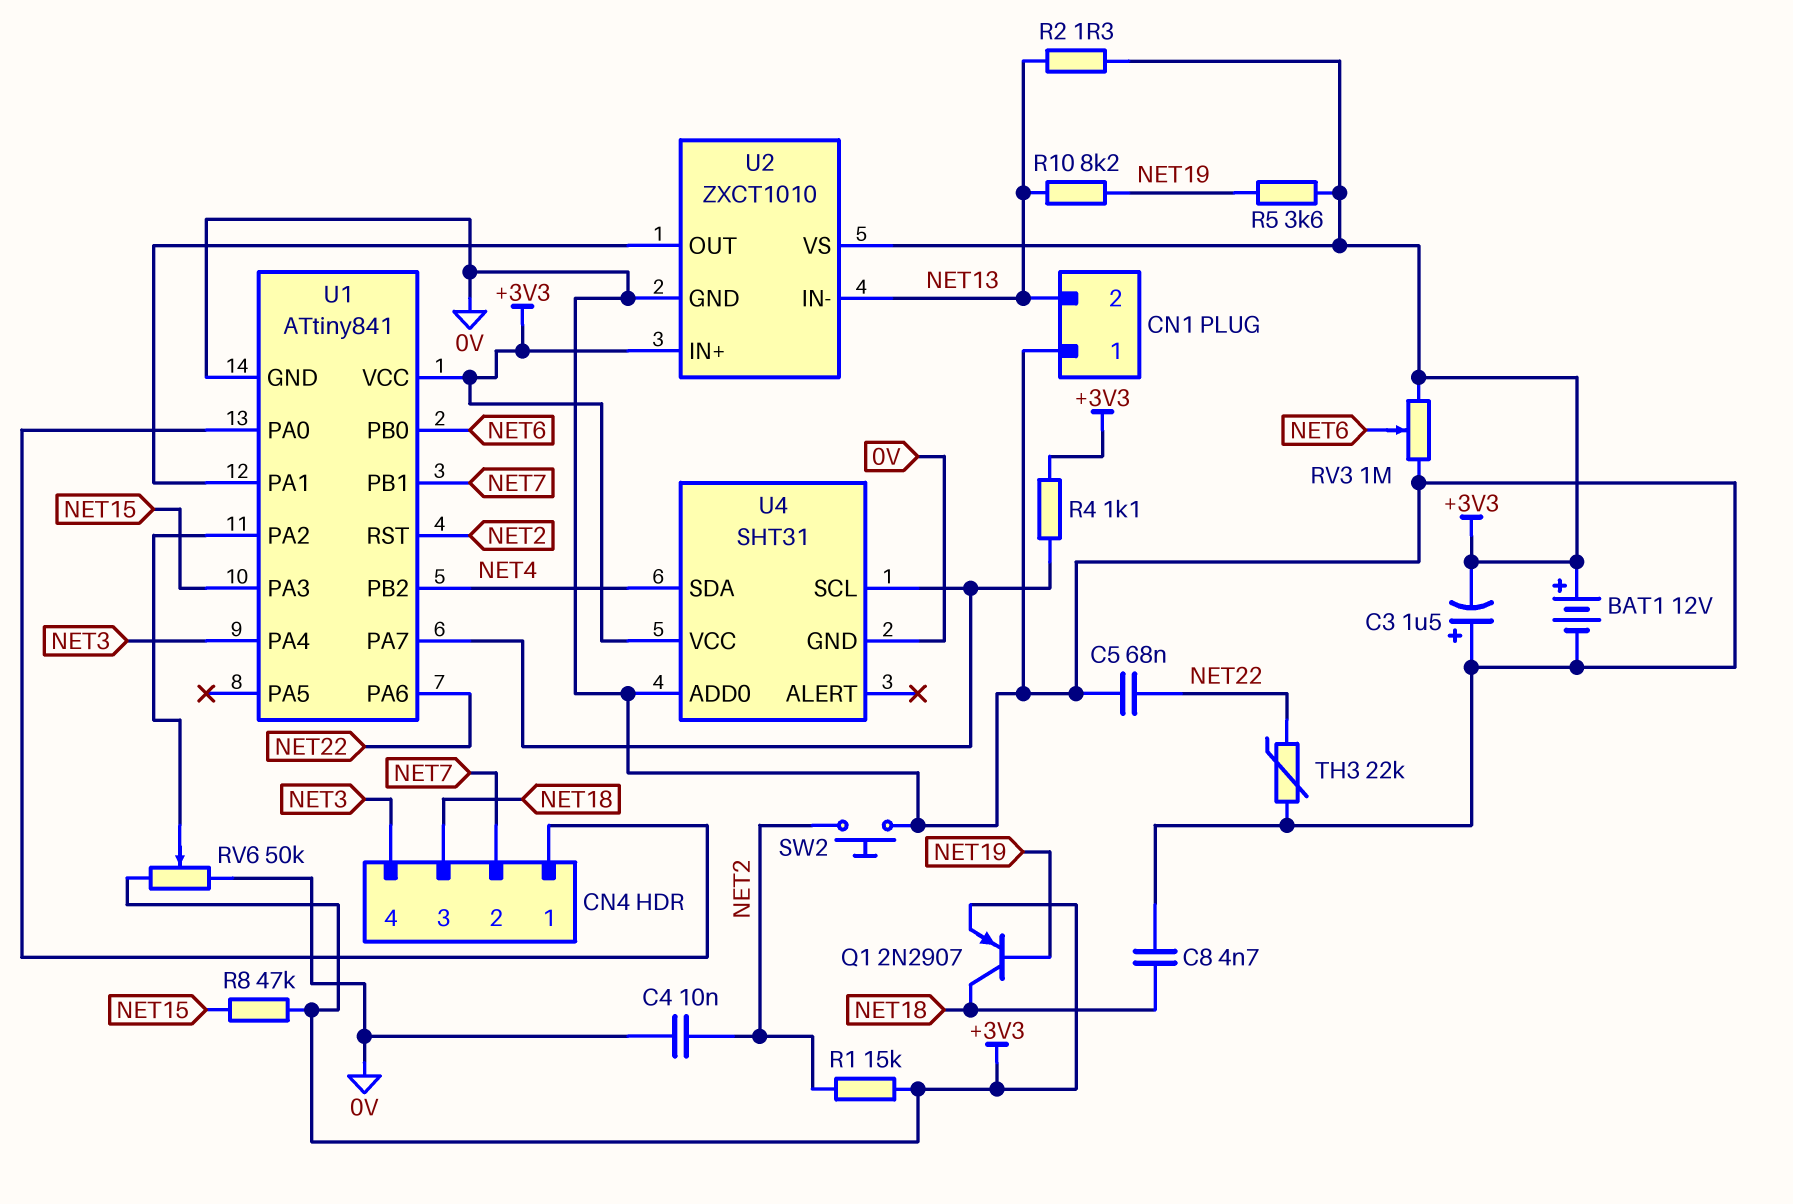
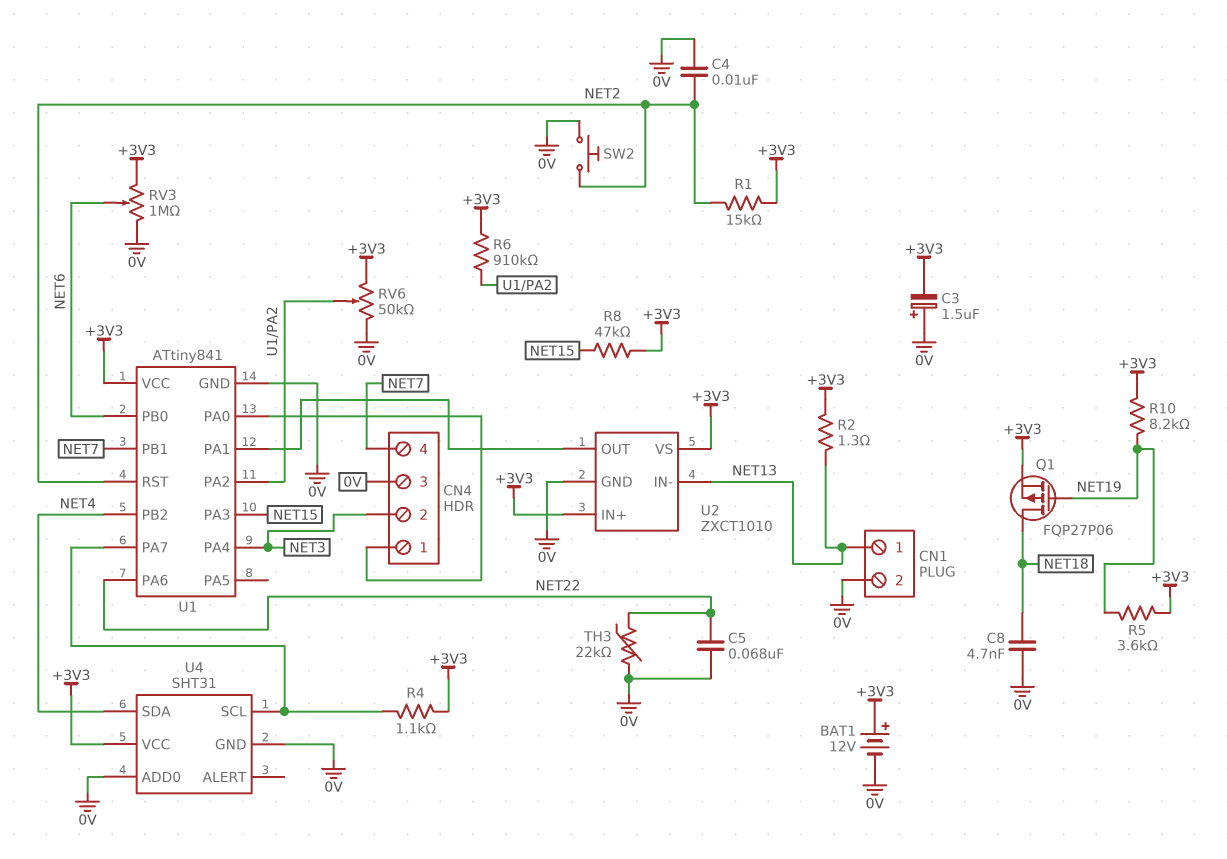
CN1 pin 1: 0V -> NET13
CN1 pin 2: NET13 -> 0V
CN4 pin 2: NET7 -> NET3
CN4 pin 3: NET18 -> 0V
CN4 pin 4: NET3 -> NET7
Q1: PNP 2N2907 (B NET19, C NET18, E +3V3) -> PMOS FQP27P06 (G NET19, D NET18, S +3V3)
R6: none -> 910k (+3V3, U1/PA2)
R10: 8.2k (NET13, NET19) -> 8.2k (+3V3, NET19)

